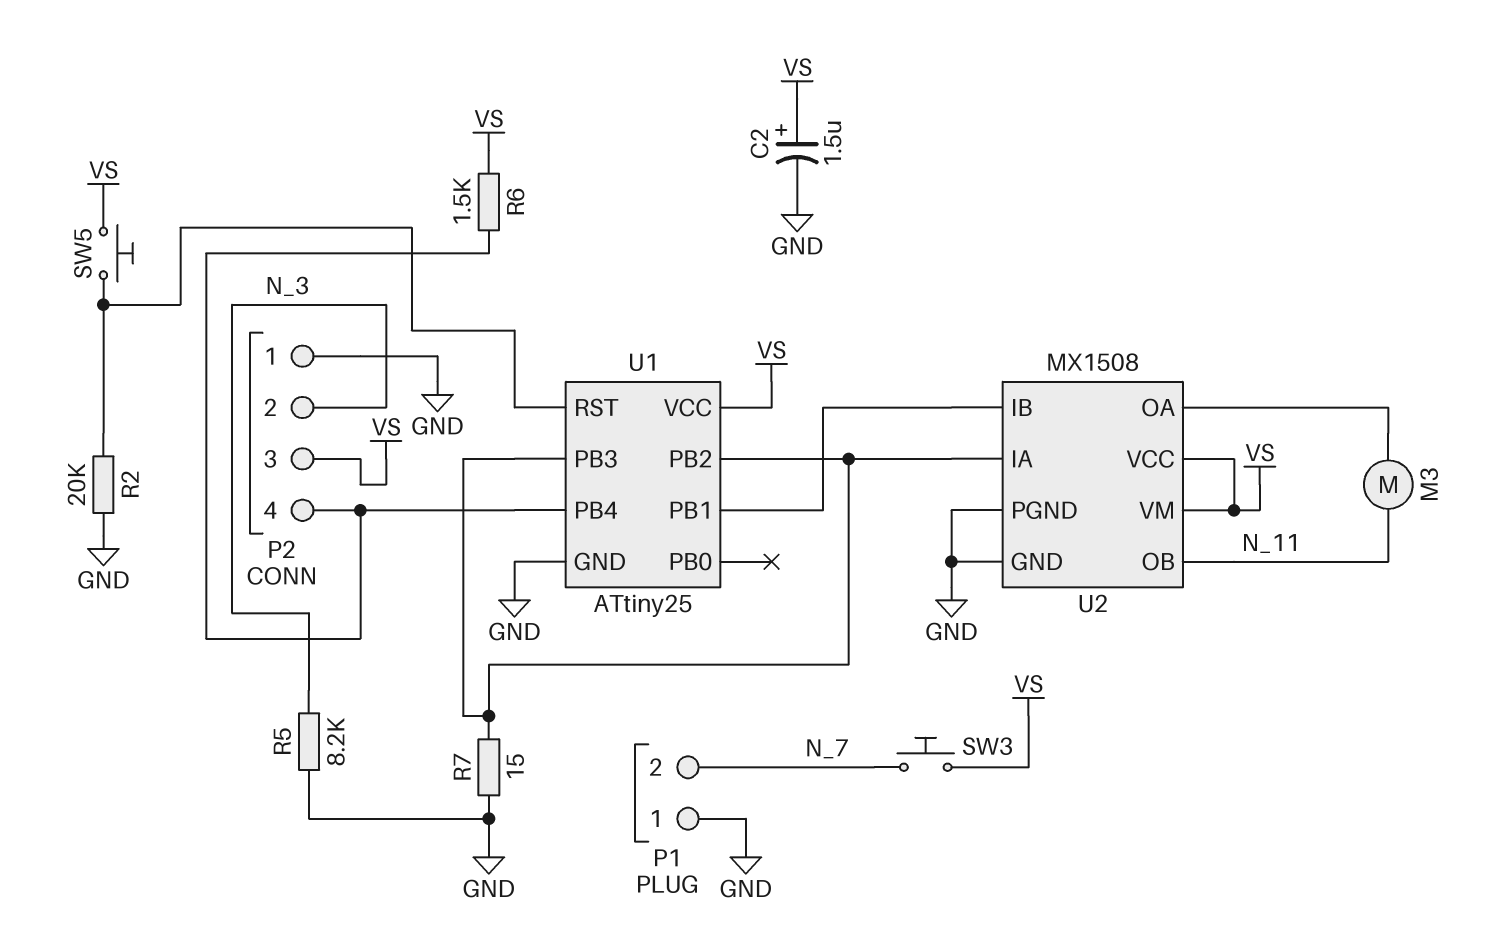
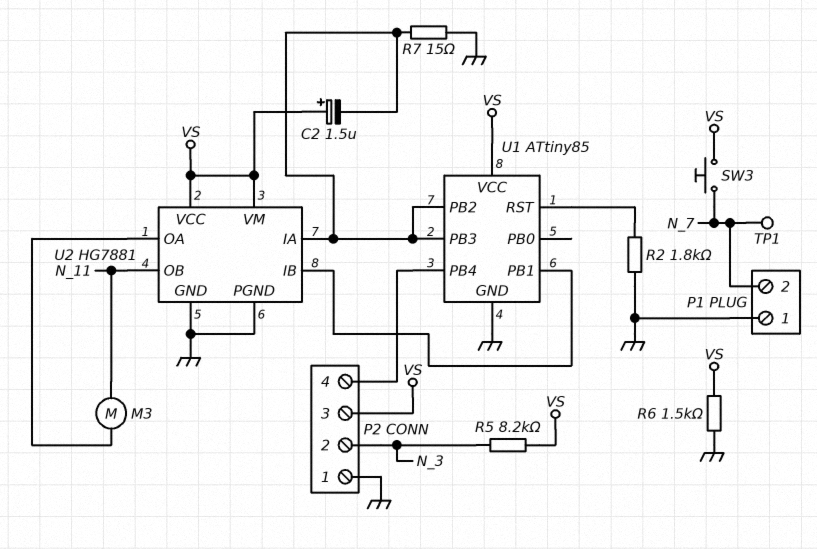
C2: 1.5uF (plus VS, minus GND) -> 1.5uF (plus VS, minus U1/PB2)
R2: 20k (GND, U1/RST) -> 1.8k (GND, U1/RST)
R5: 8.2k (GND, N_3) -> 8.2k (N_3, VS)
R6: 1.5k (P2/4, VS) -> 1.5k (GND, VS)
SW5: button (U1/RST, VS) -> none
TP1: none -> test point (N_7)
U1: ATtiny25 -> ATtiny85
U2: MX1508 -> HG7881

